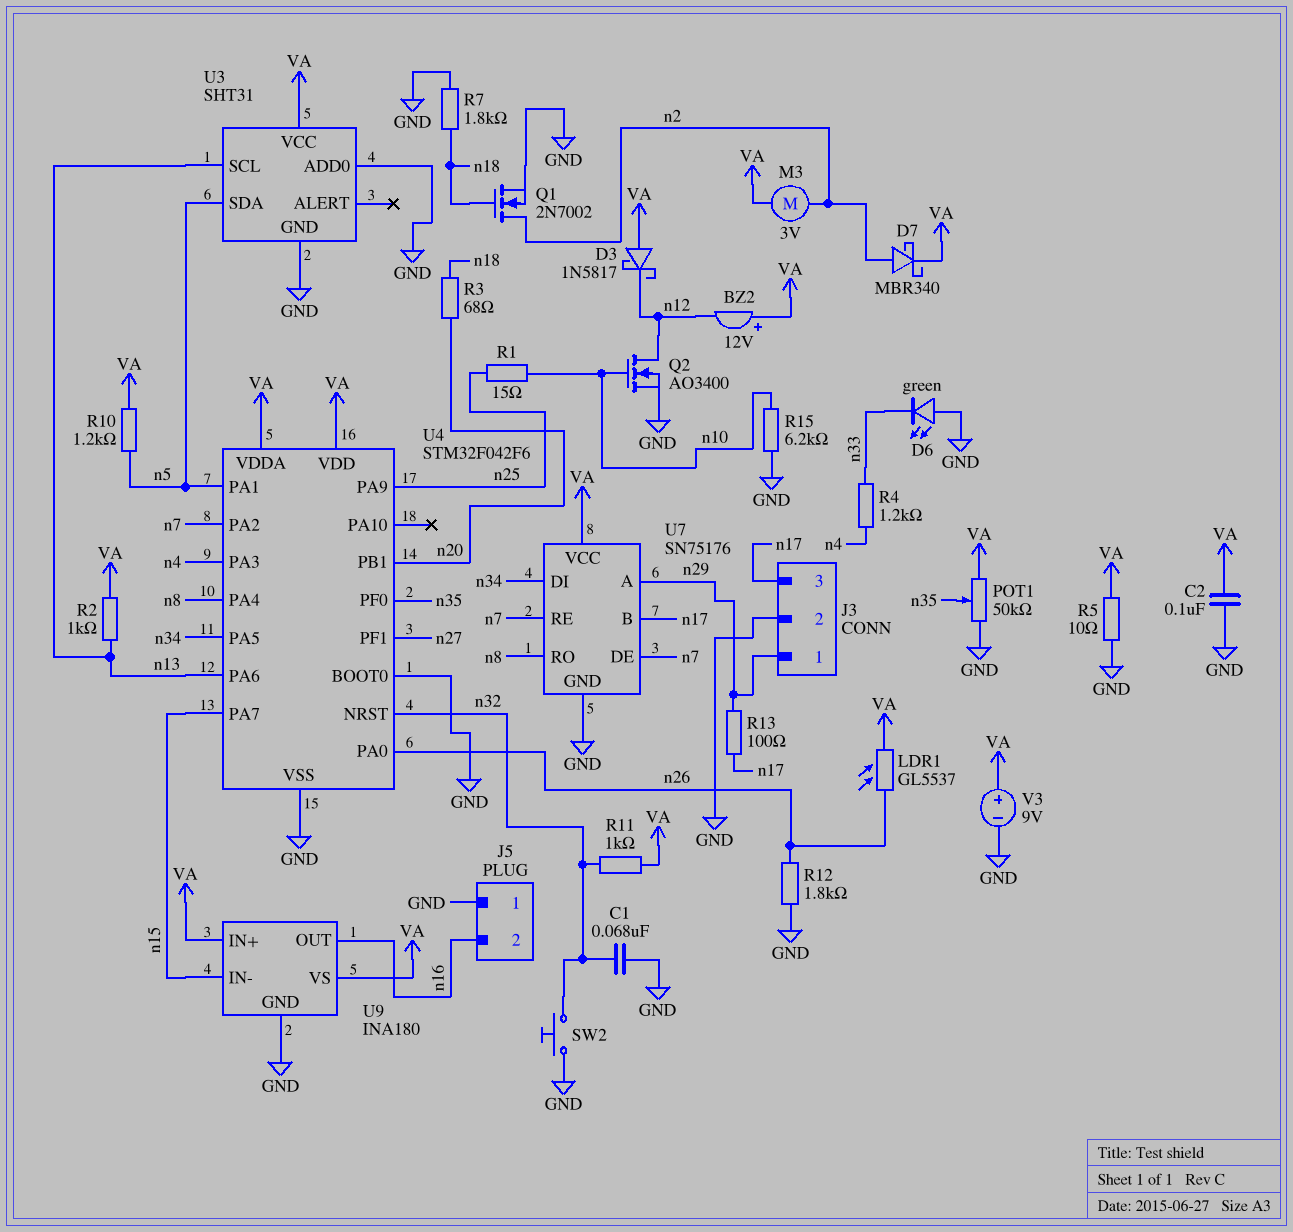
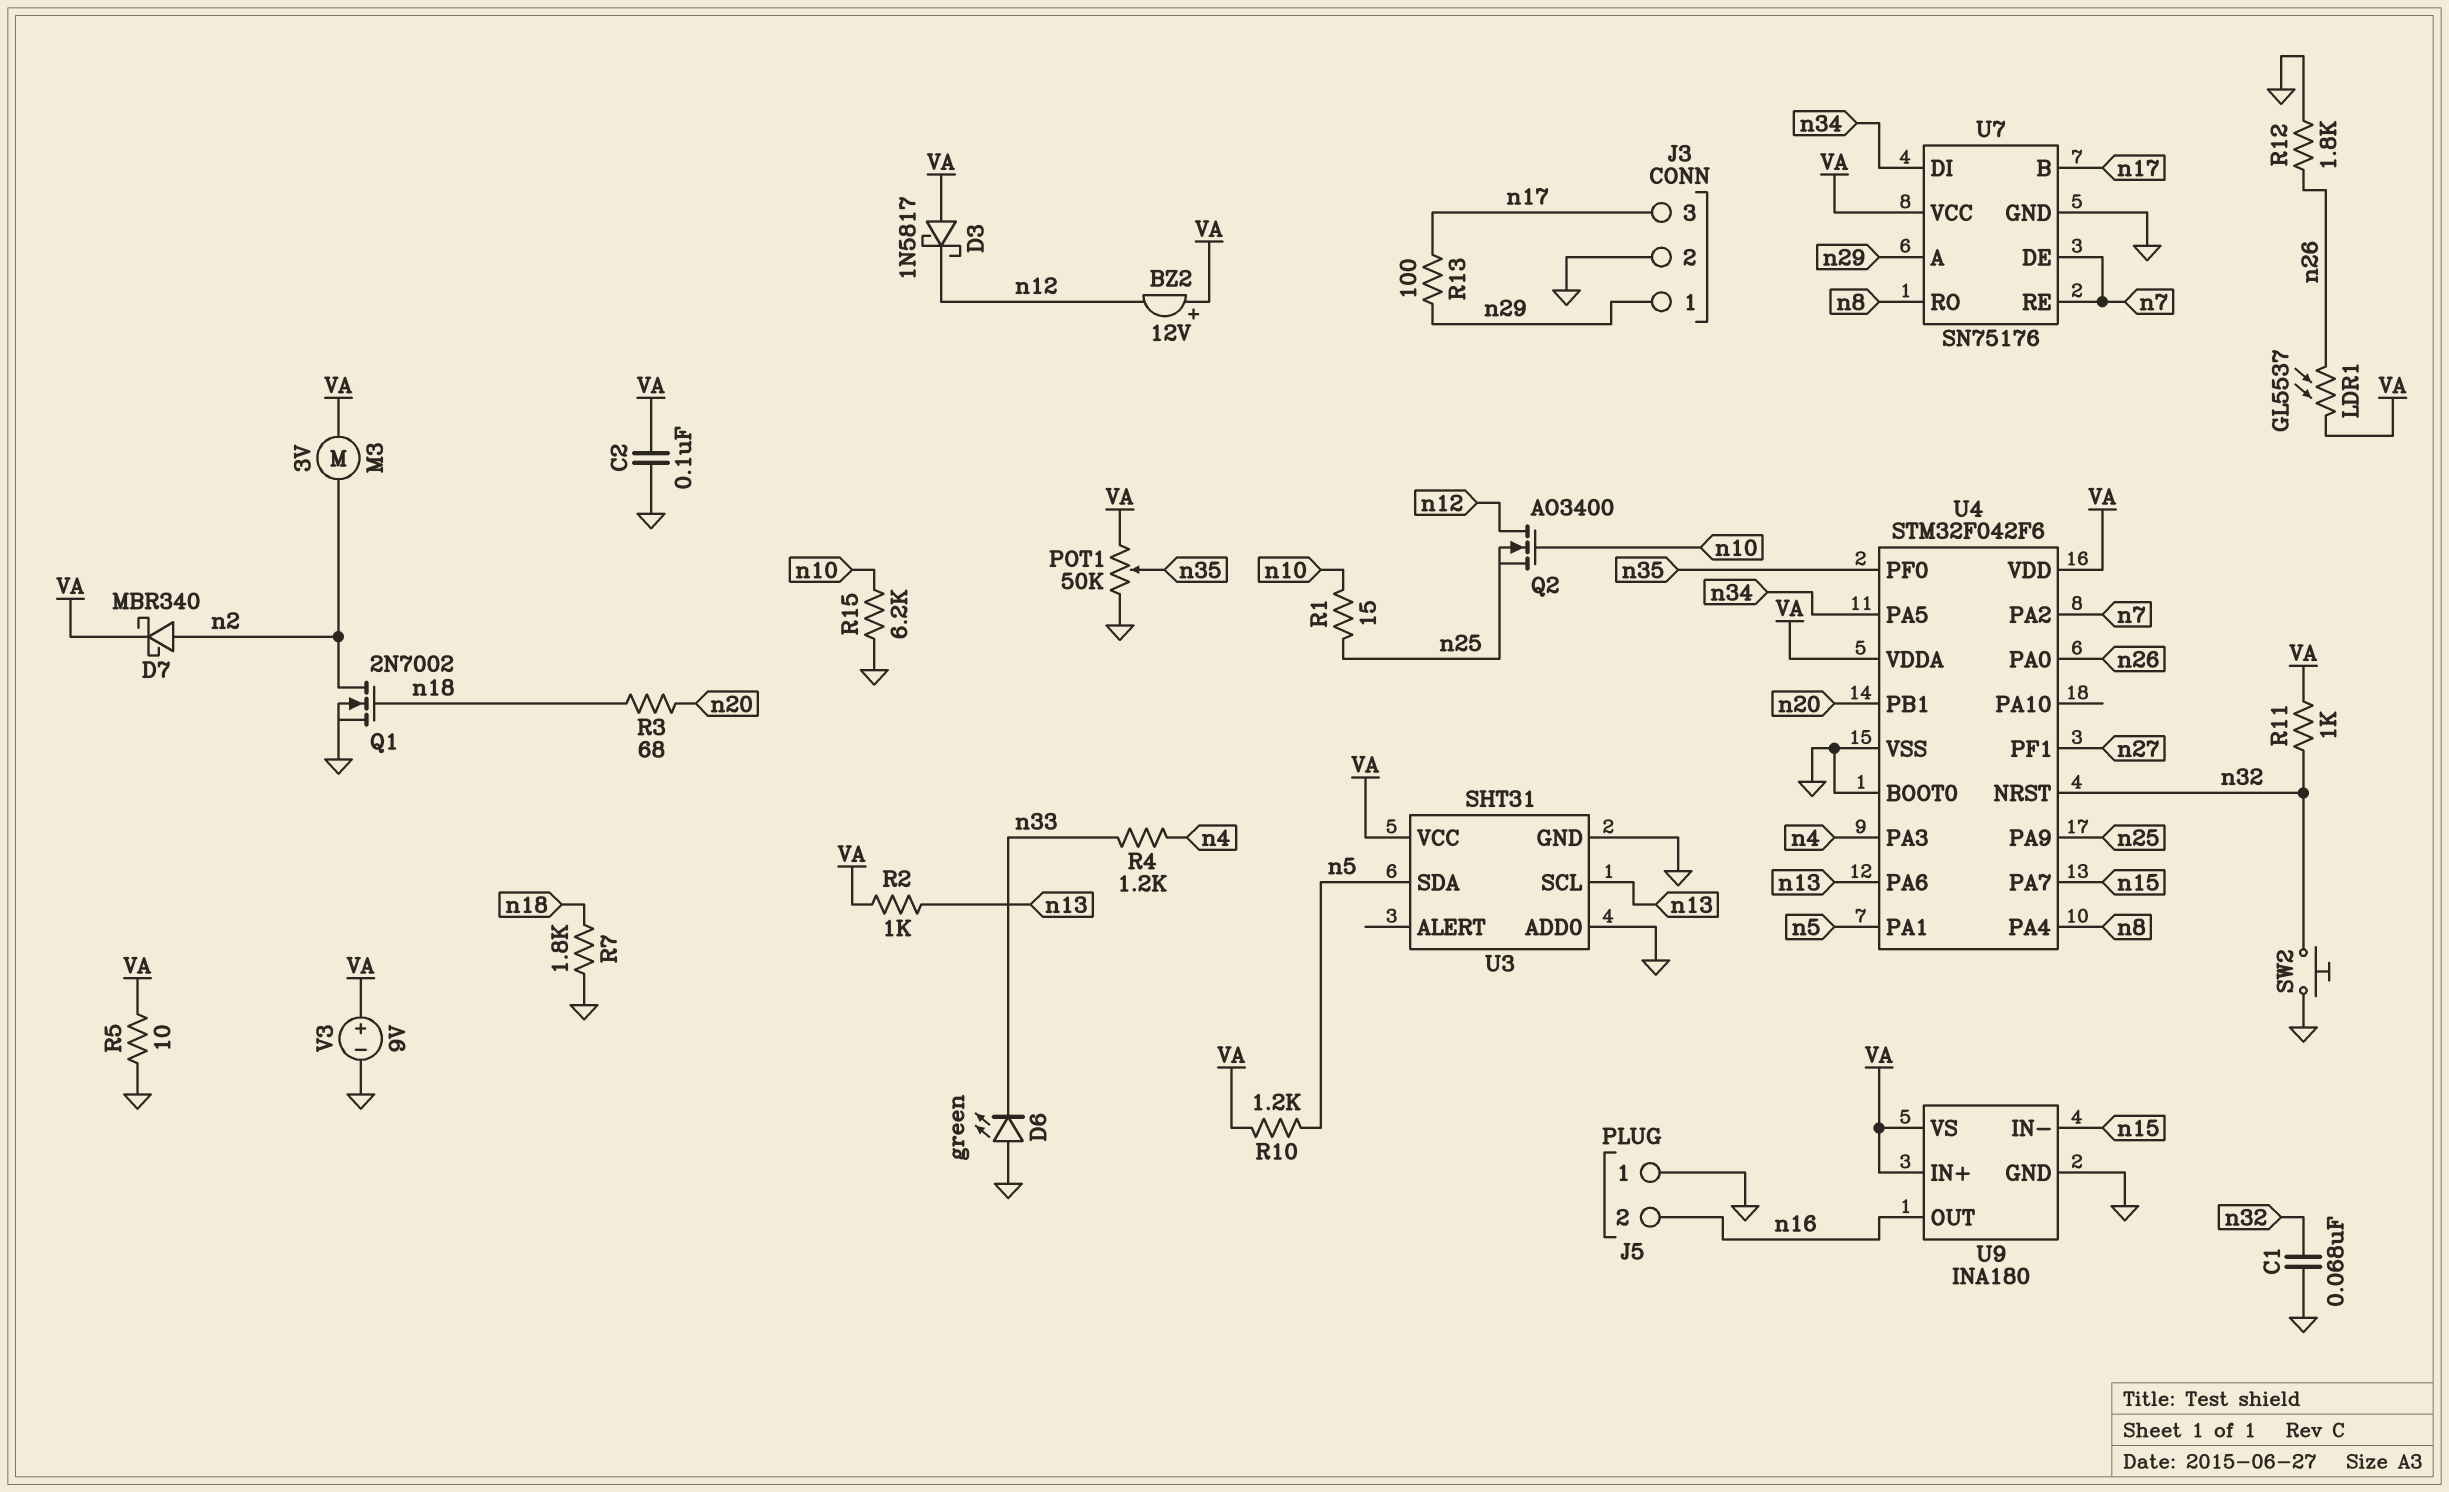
Q2: NMOS AO3400 (G n10, D n12, S GND) -> NMOS AO3400 (G n10, D n12, S n25)

